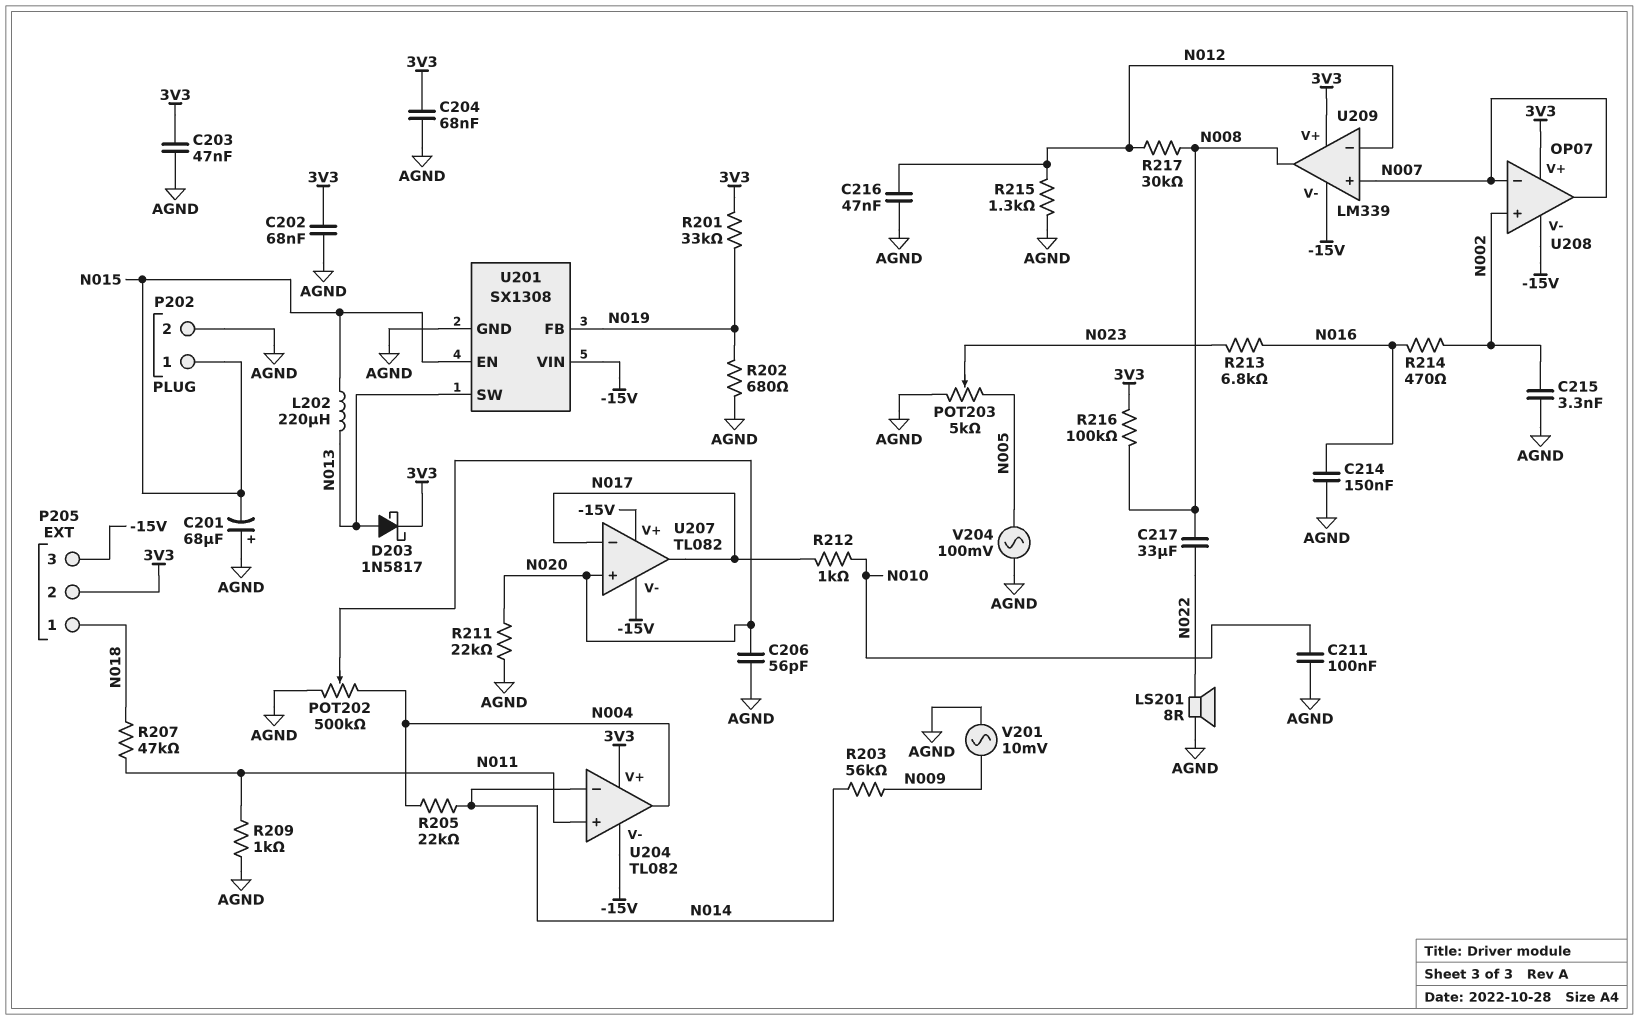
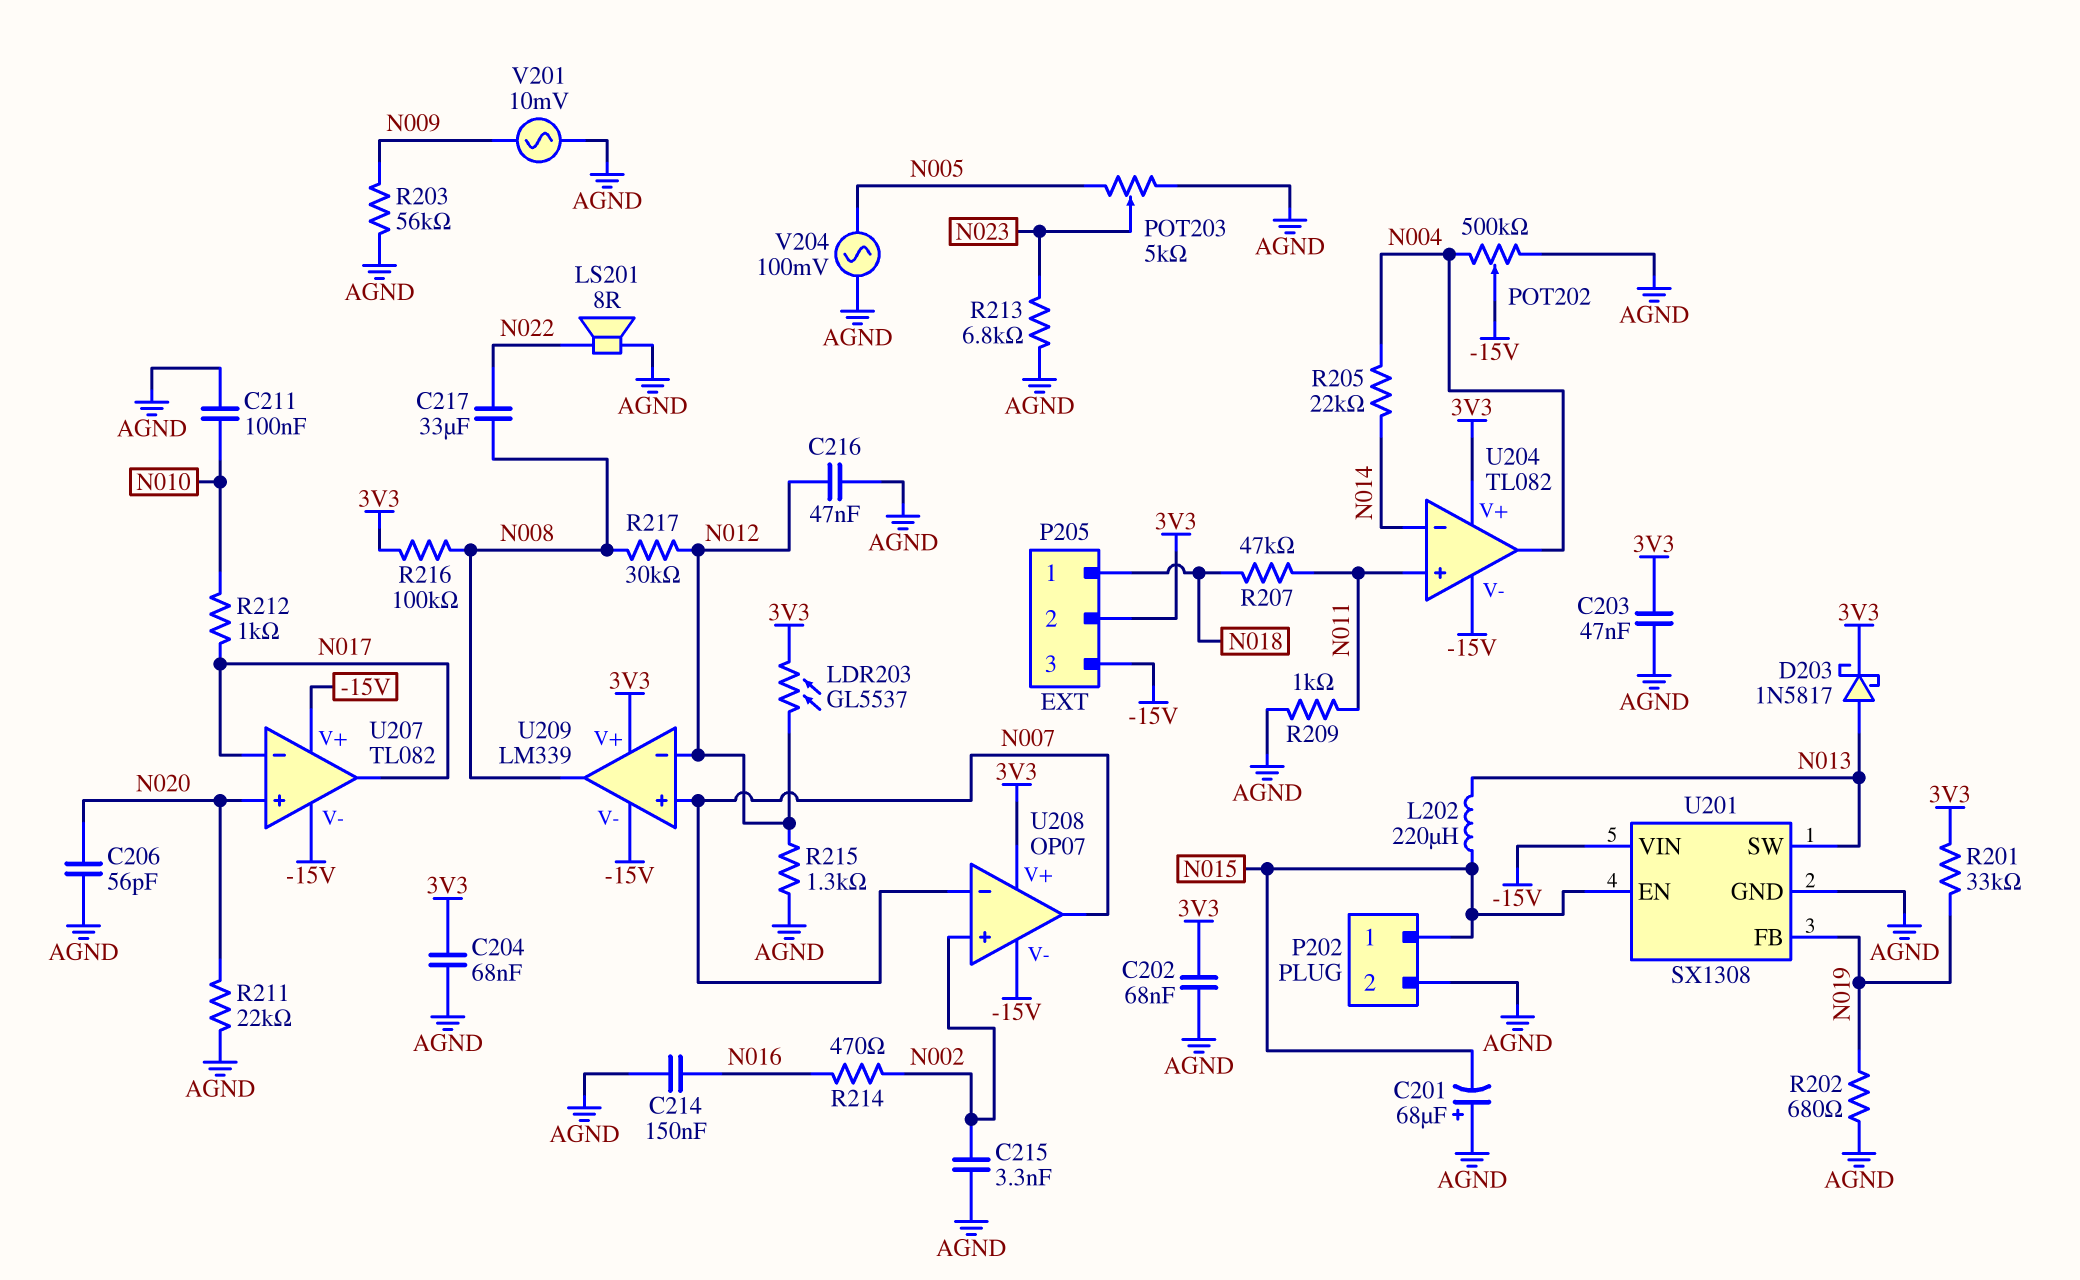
LDR203: none -> GL5537 (3V3, N012)
POT202: 500k (AGND, N004, wiper N020) -> 500k (AGND, N004, wiper -15V)
R203: 56k (N009, N014) -> 56k (AGND, N009)
R213: 6.8k (N016, N023) -> 6.8k (AGND, N023)

